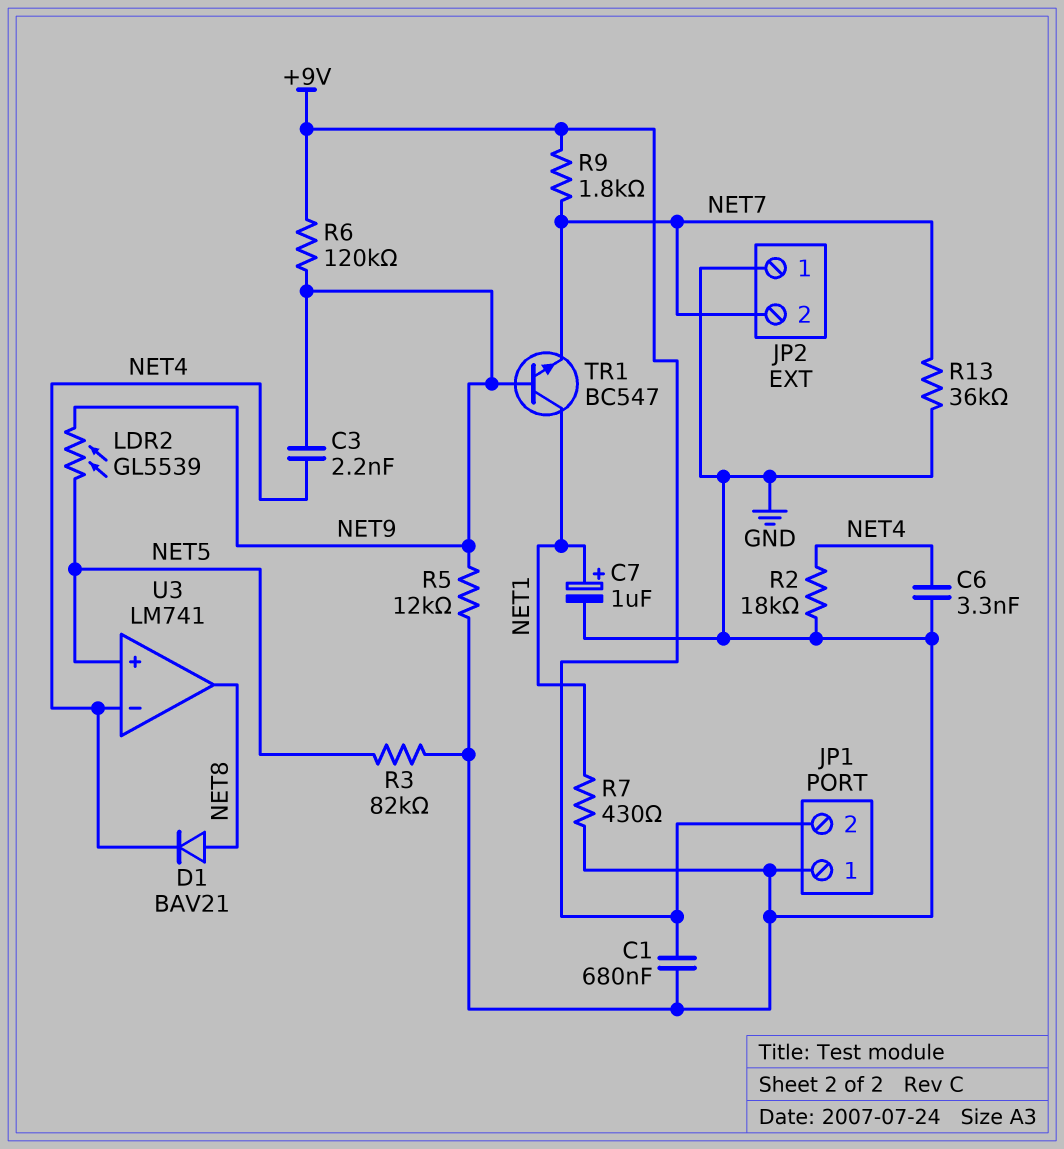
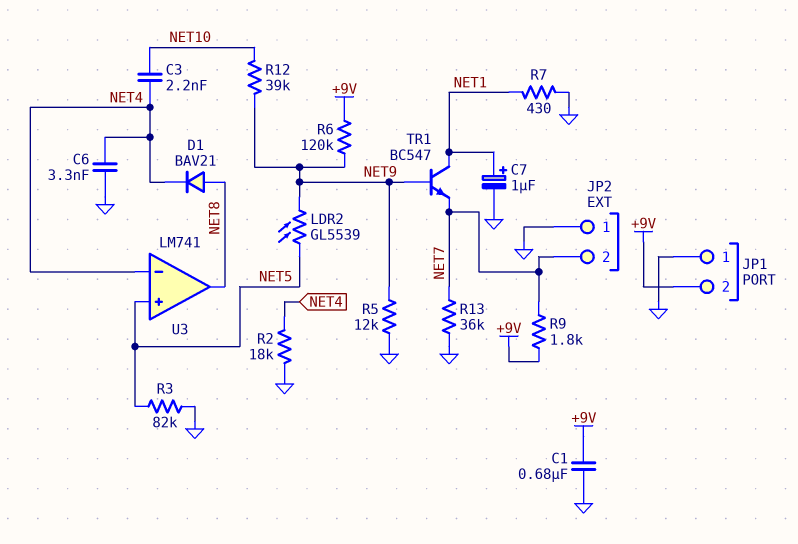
C3: 2.2nF (NET4, NET9) -> 2.2nF (NET4, NET10)
R12: none -> 39k (NET9, NET10)

